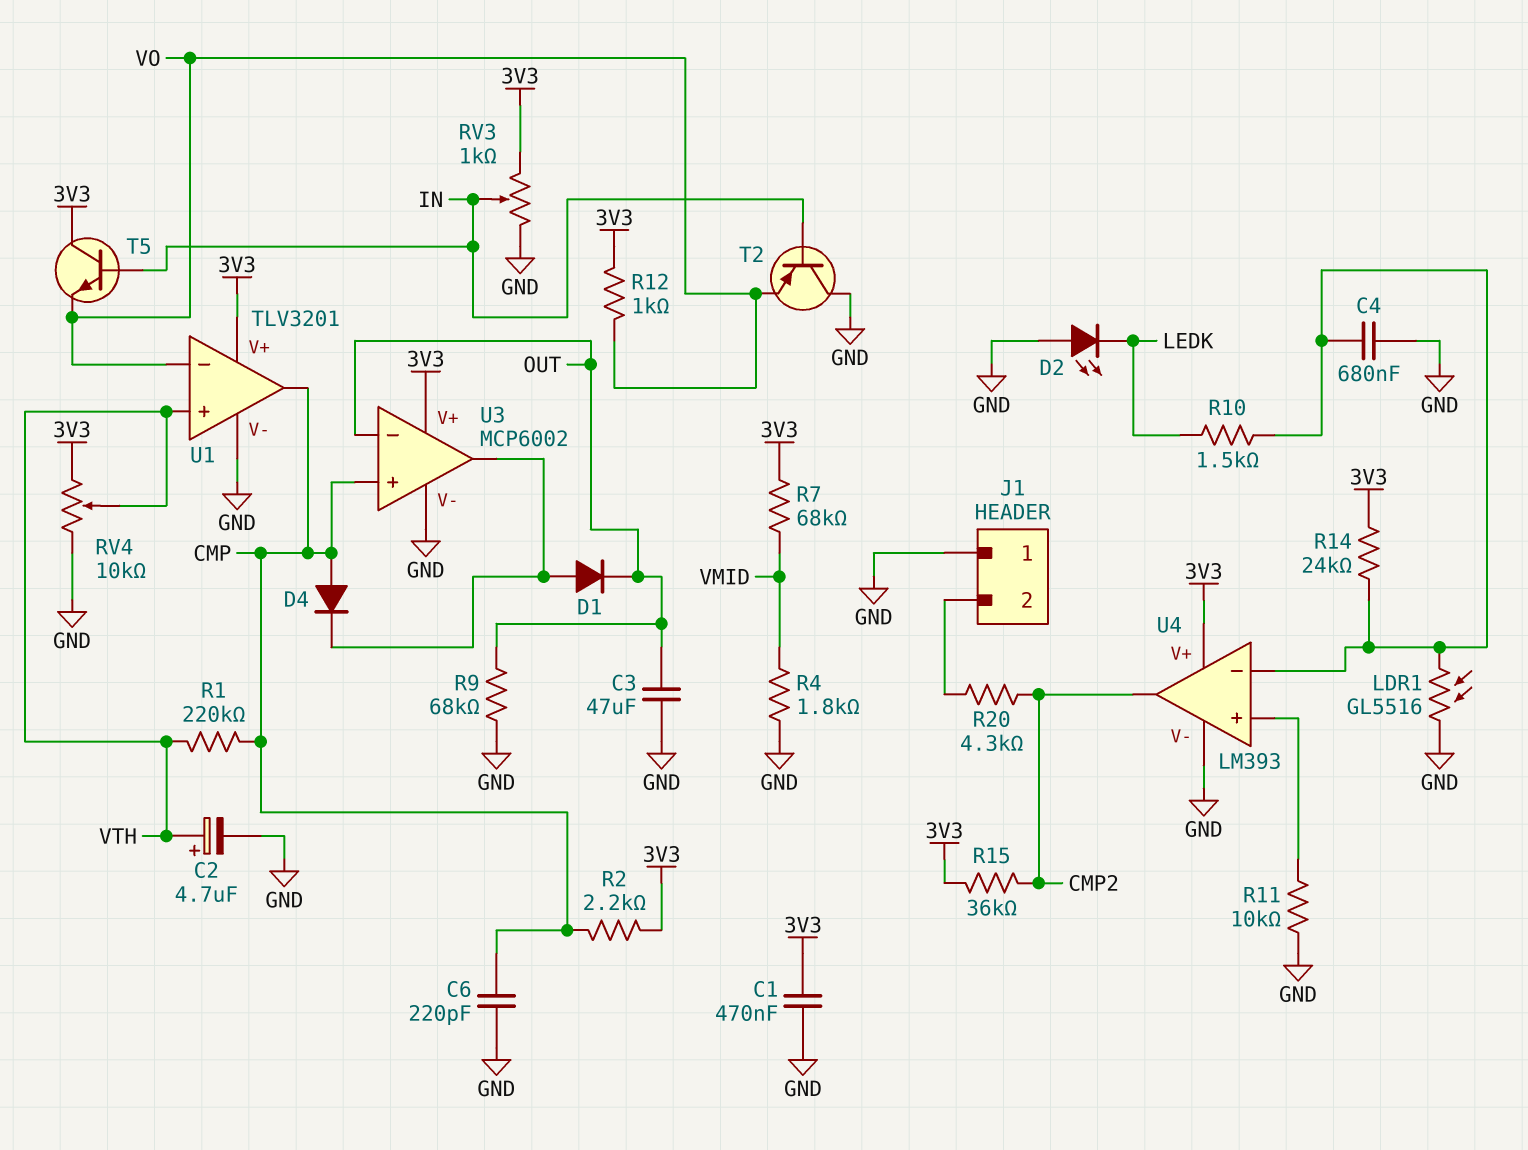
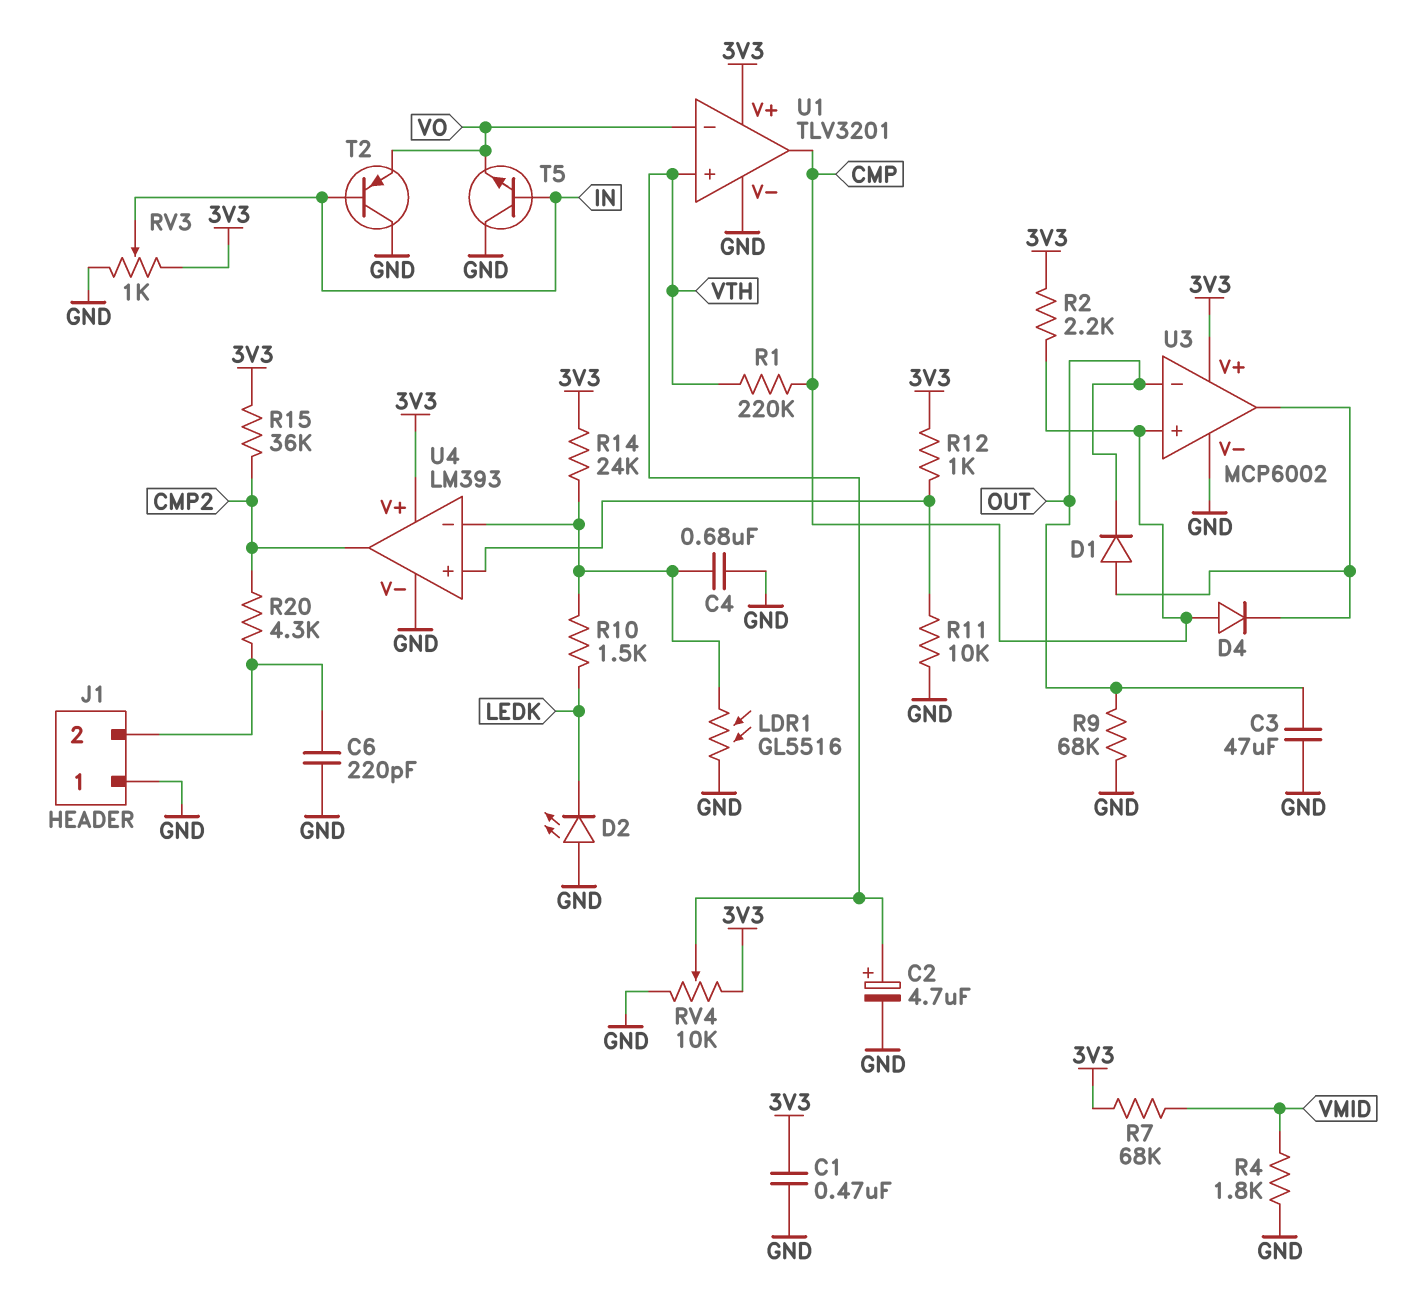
C6: 220pF (CMP, GND) -> 220pF (GND, J1/2)
R12: 1k (3V3, VO) -> 1k (3V3, U4/in+)
T5: NPN (B IN, C 3V3, E VO) -> NPN (B IN, C GND, E VO)

